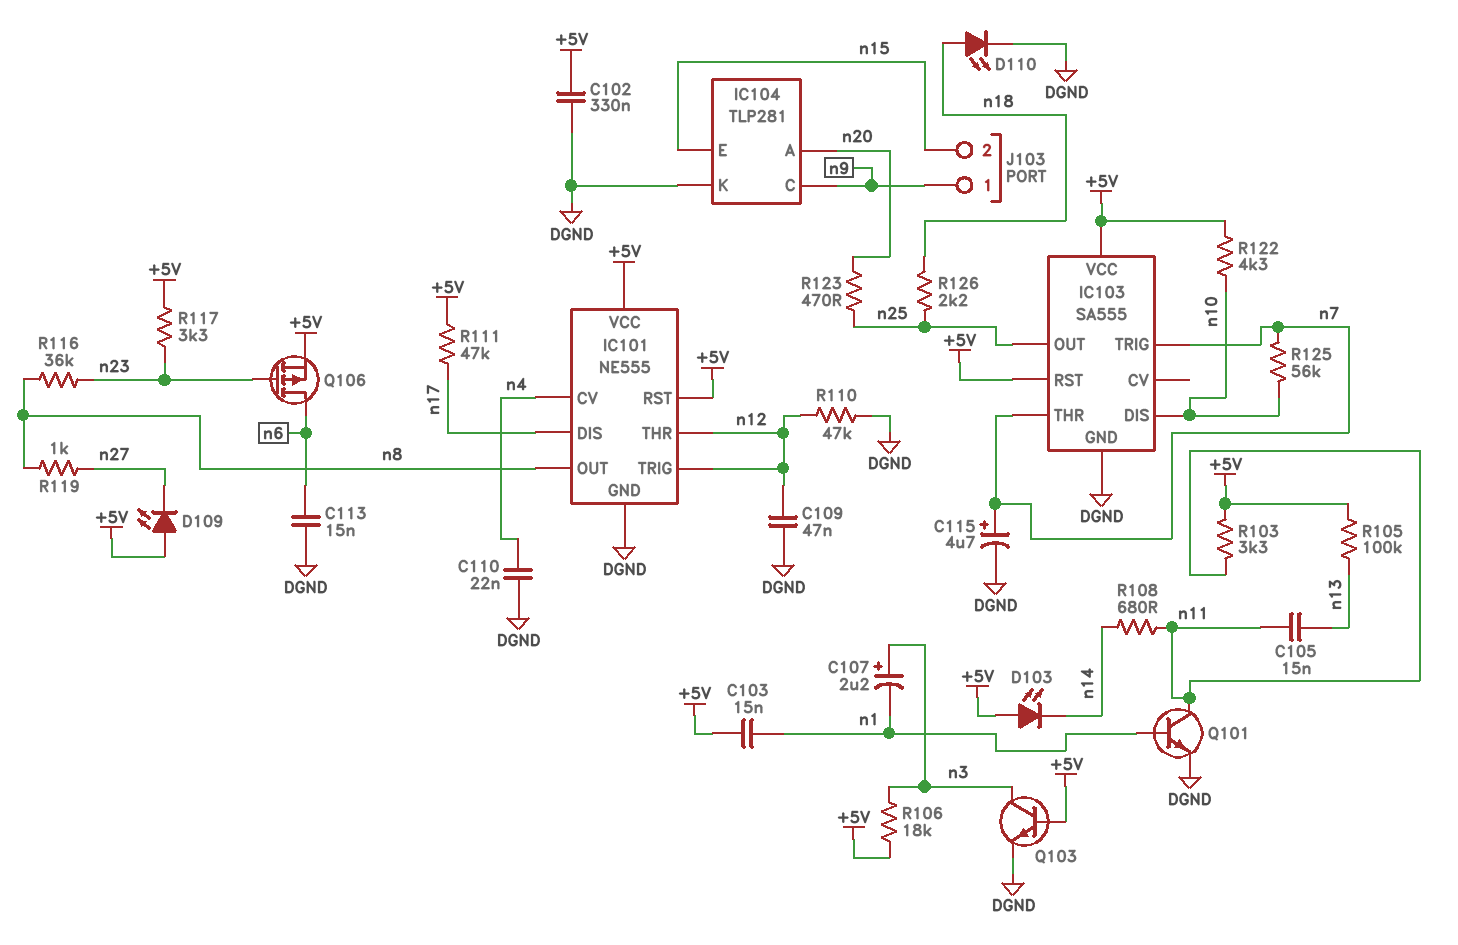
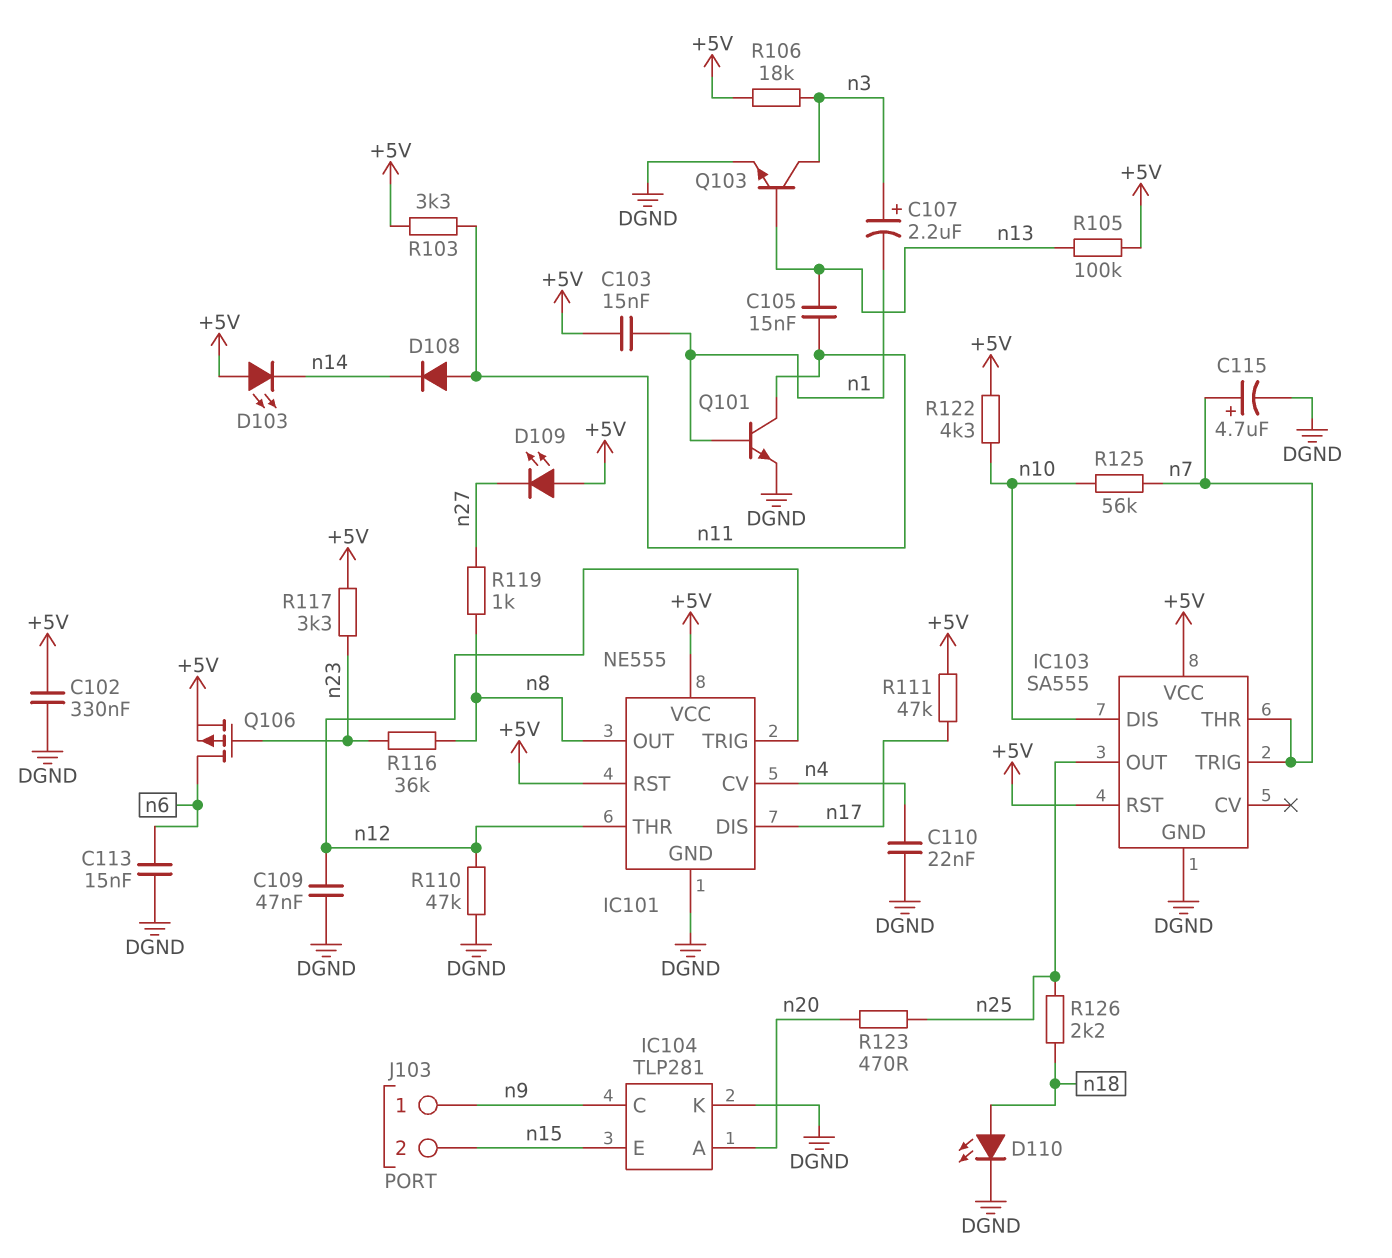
D108: none -> diode (A n11, K n14)
Q103: NPN (B +5V, C n3, E DGND) -> NPN (B n13, C n3, E DGND)
R108: 680 (n11, n14) -> none

